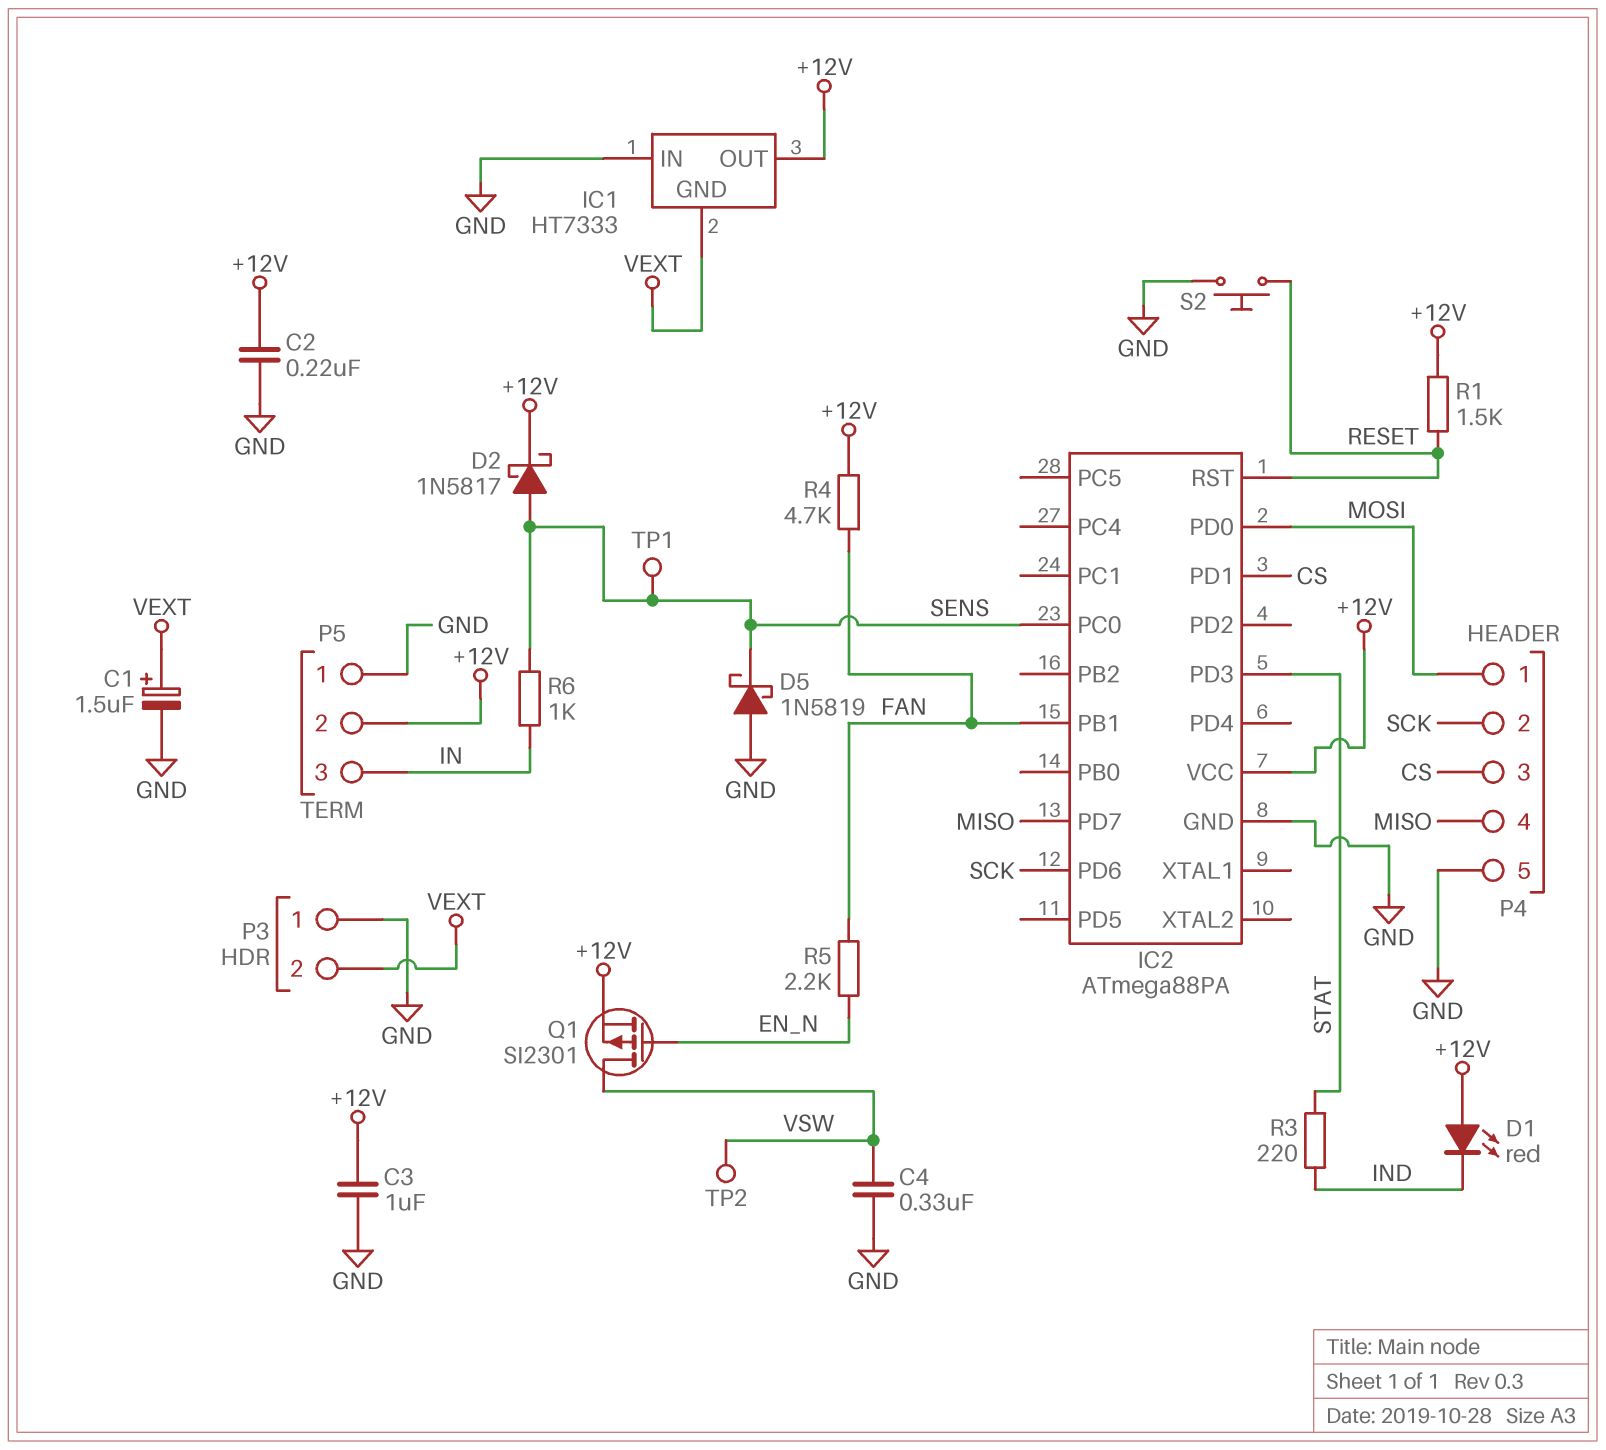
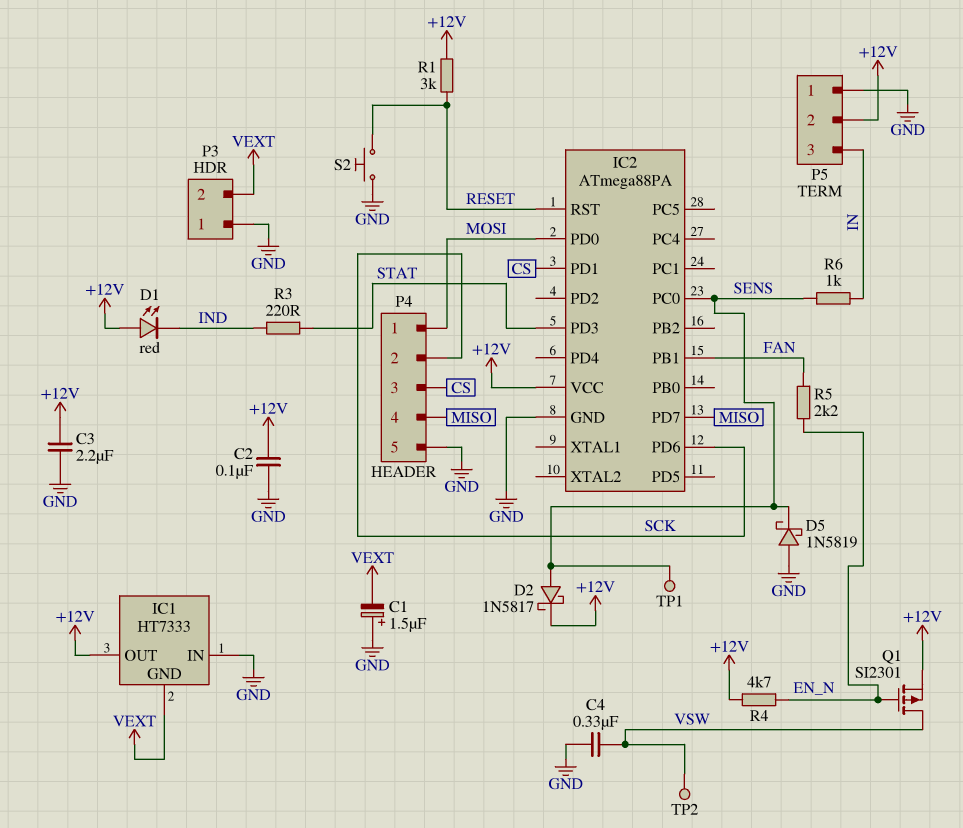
C1: 1.5uF (plus VEXT, minus GND) -> 1.5uF (plus GND, minus VEXT)
C2: 220nF (+12V, GND) -> 100nF (+12V, GND)
C3: 1uF (+12V, GND) -> 2.2uF (+12V, GND)
R1: 1.5k (+12V, RESET) -> 3k (+12V, RESET)
R4: 4.7k (+12V, FAN) -> 4.7k (+12V, EN_N)

